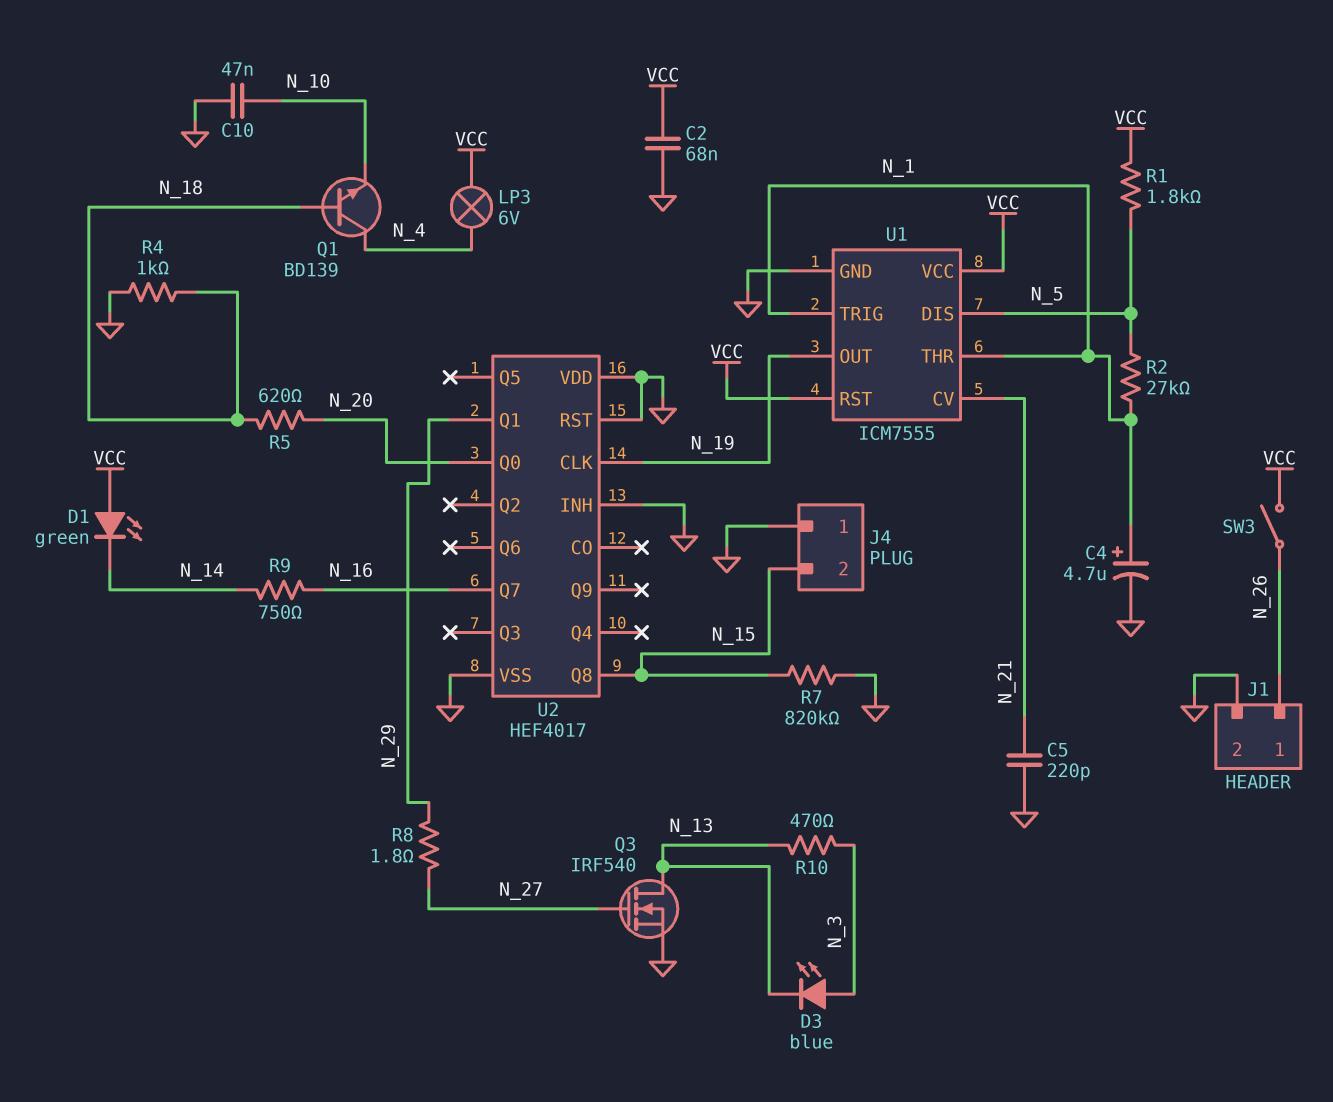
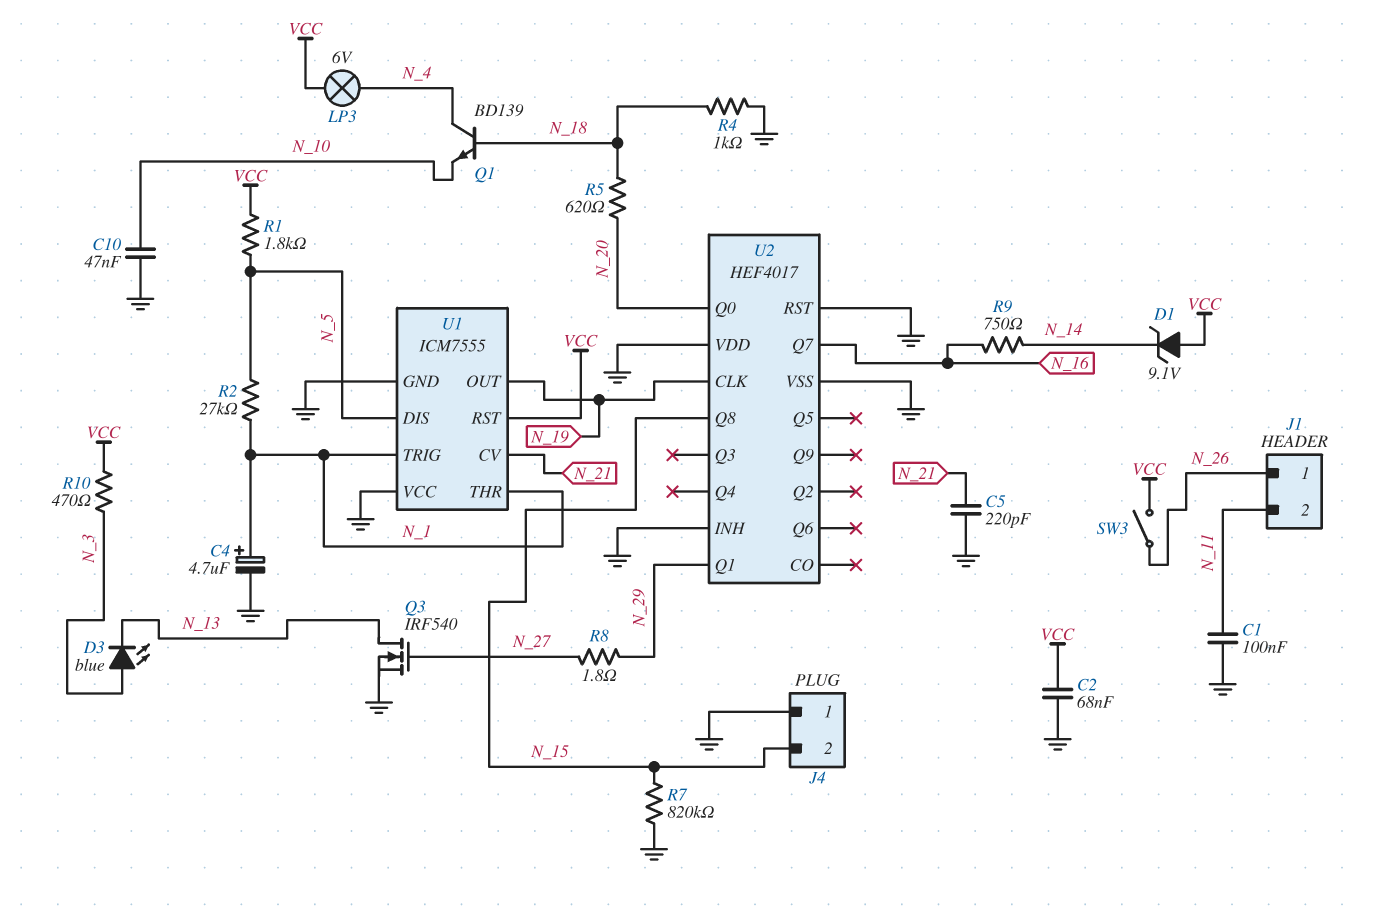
C1: none -> 100nF (GND, N_11)
D1: LED green (A VCC, K N_14) -> zener 9.1V (A VCC, K N_14)
J1 pin 2: GND -> N_11
R10: 470 (N_3, N_13) -> 470 (N_3, VCC)
U1 pin VCC: VCC -> GND

